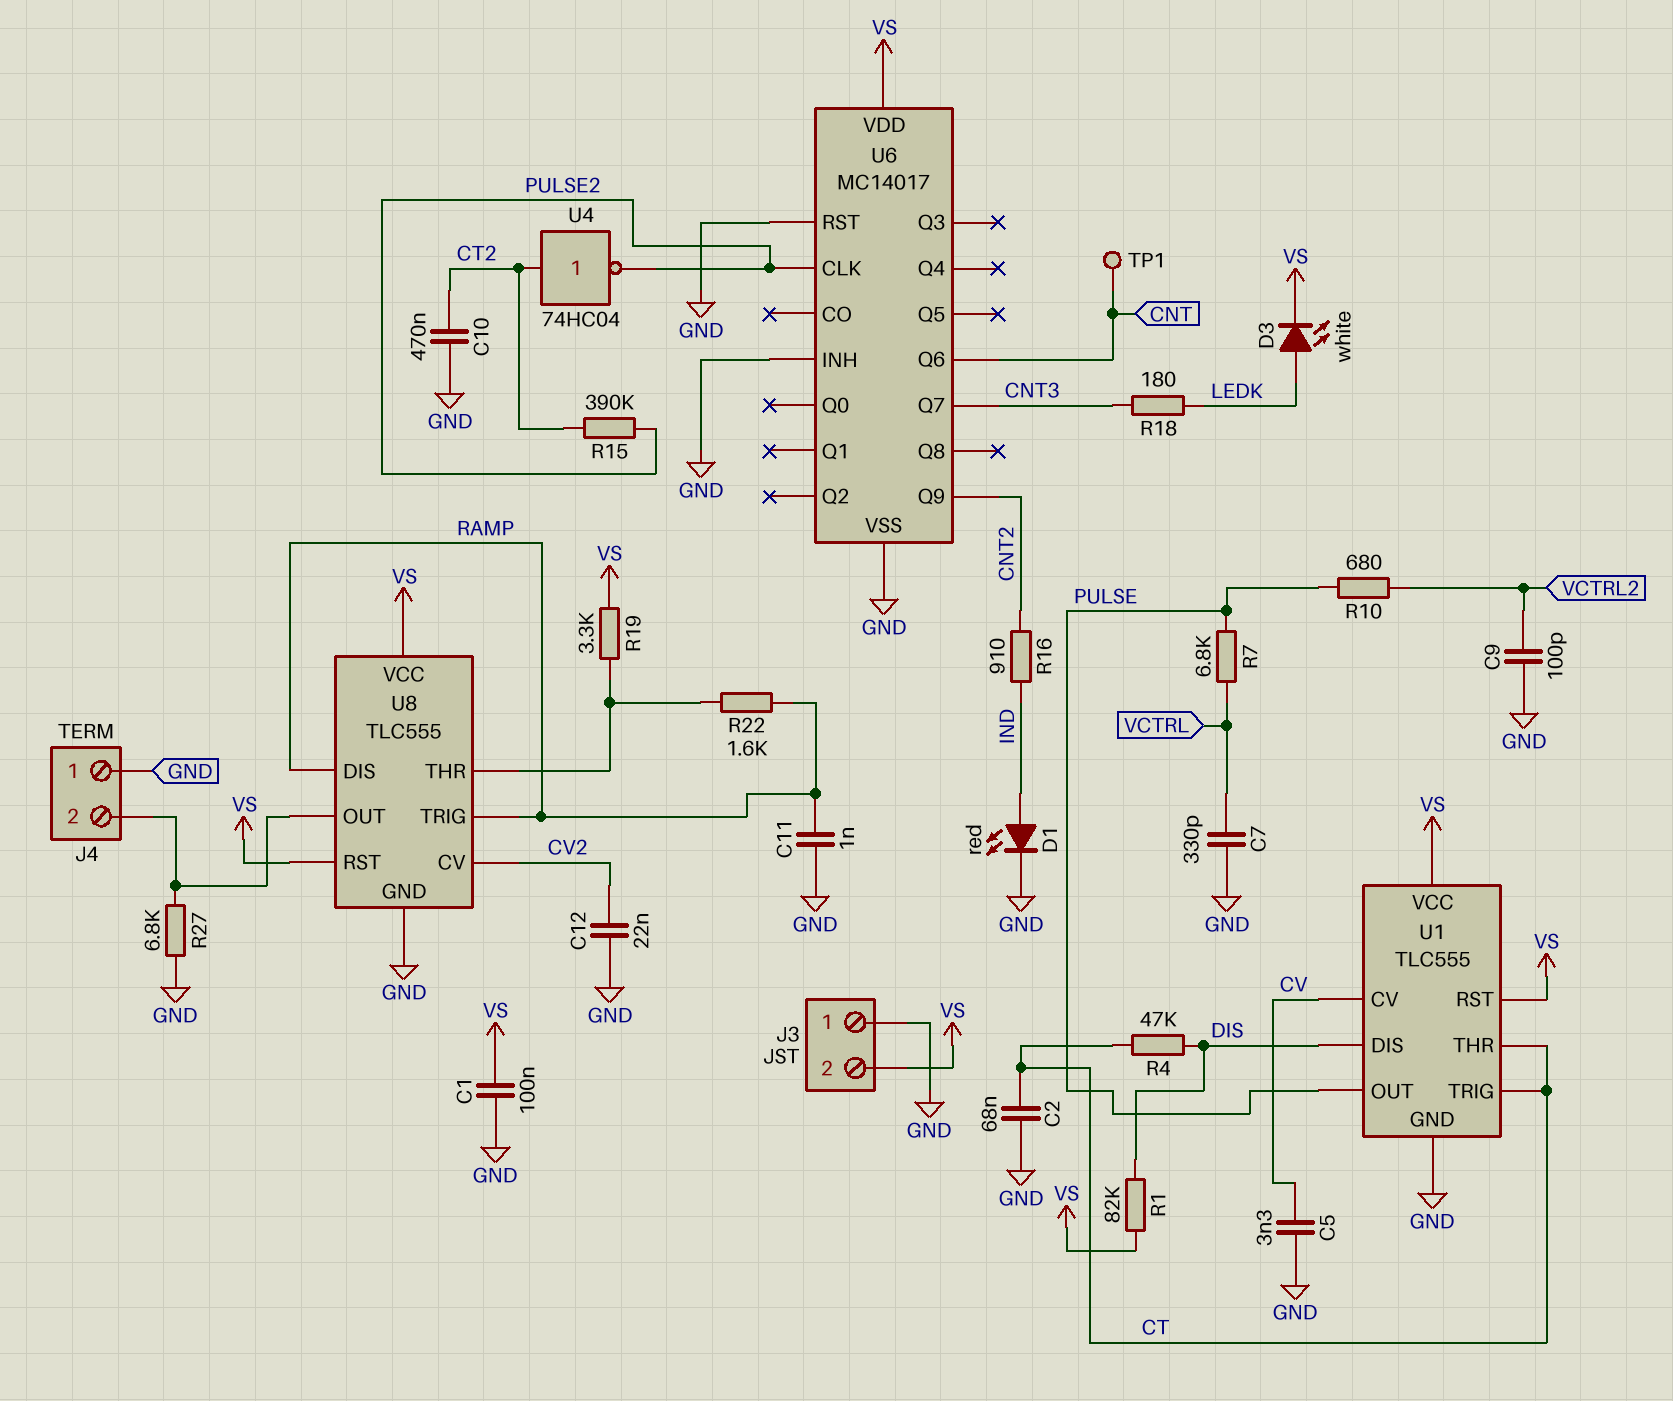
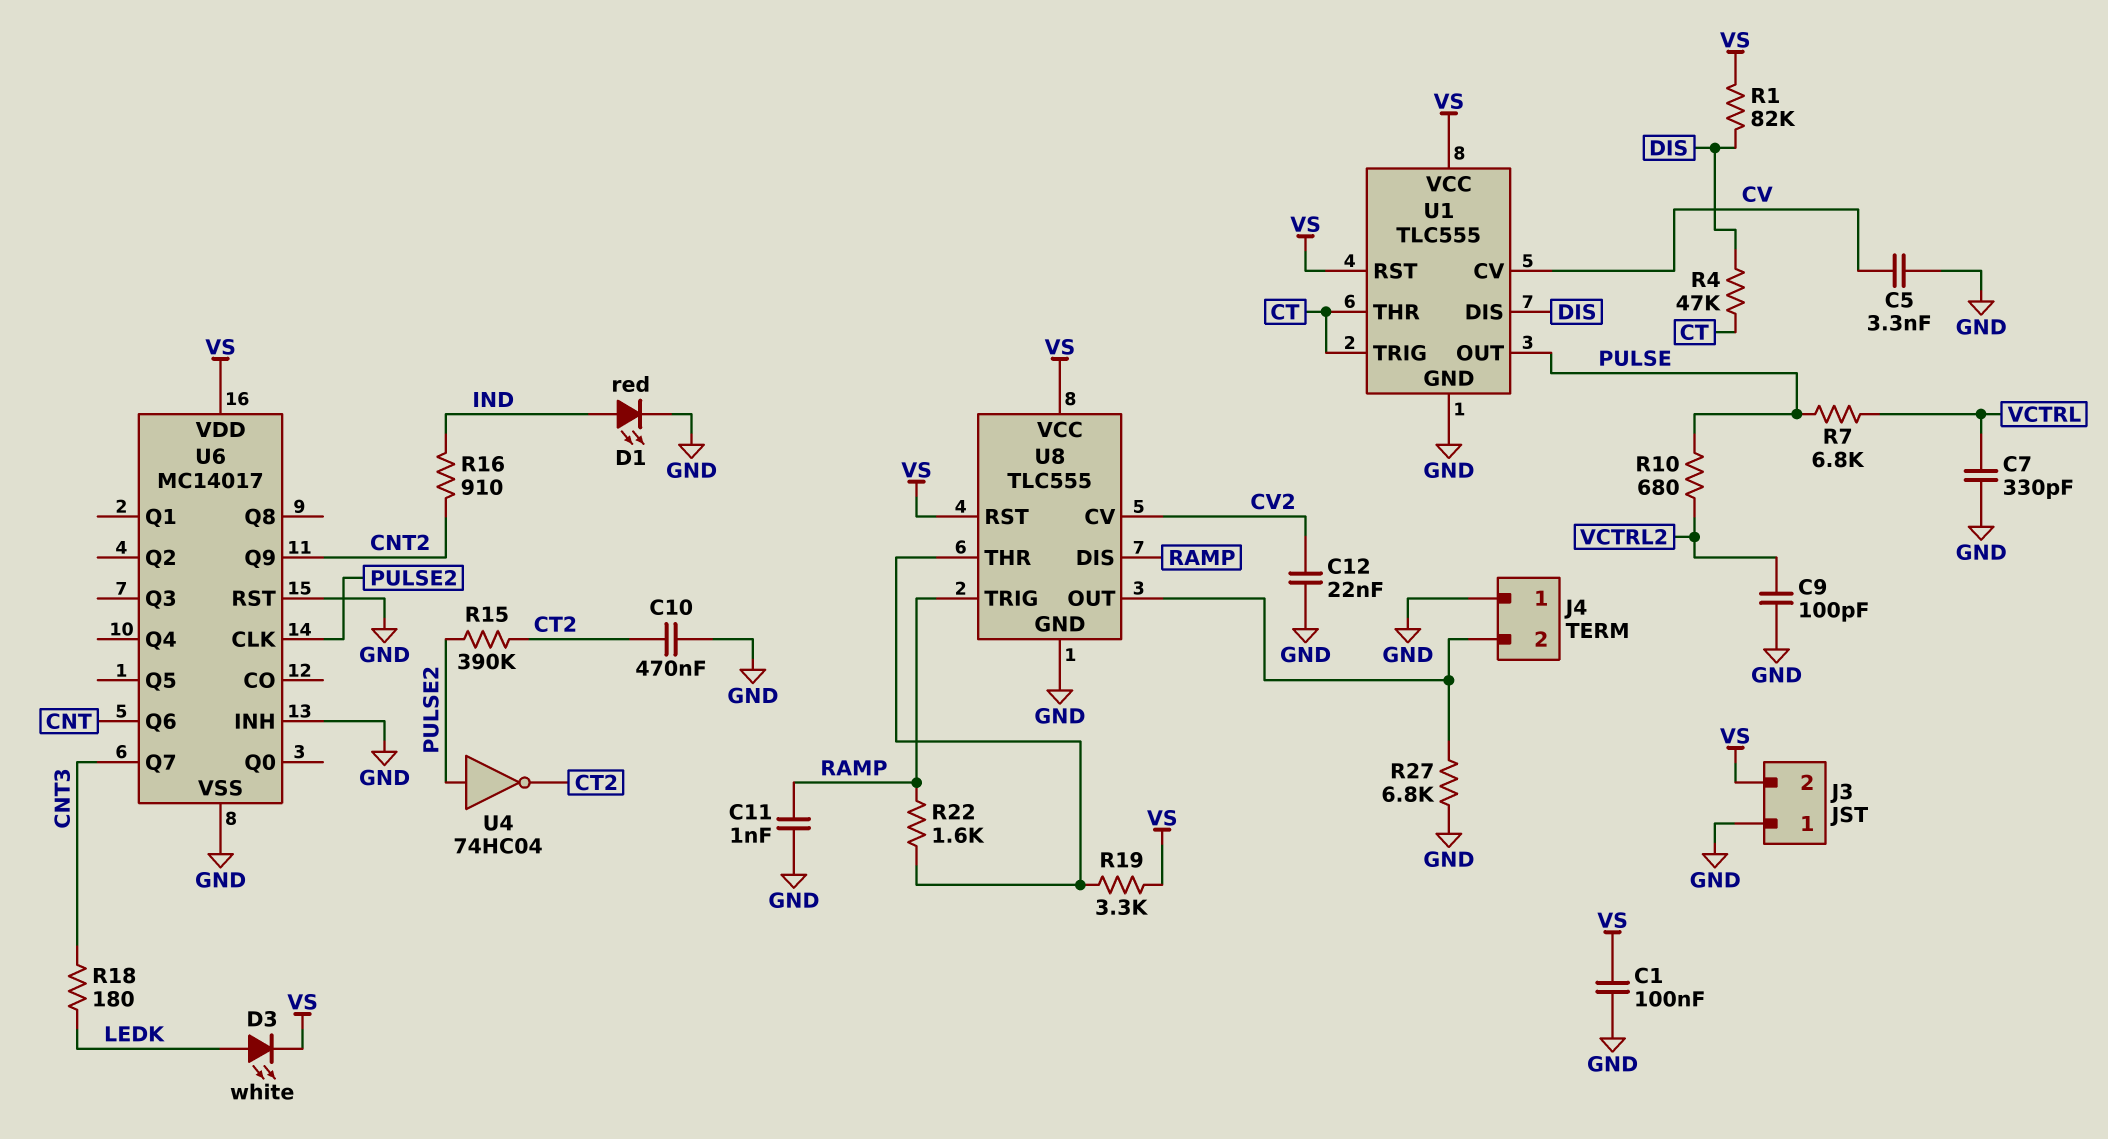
C2: 68nF (CT, GND) -> none
TP1: test point (CNT) -> none
U4: NOT 74HC04 (in CT2, out PULSE2) -> NOT 74HC04 (in PULSE2, out CT2)

